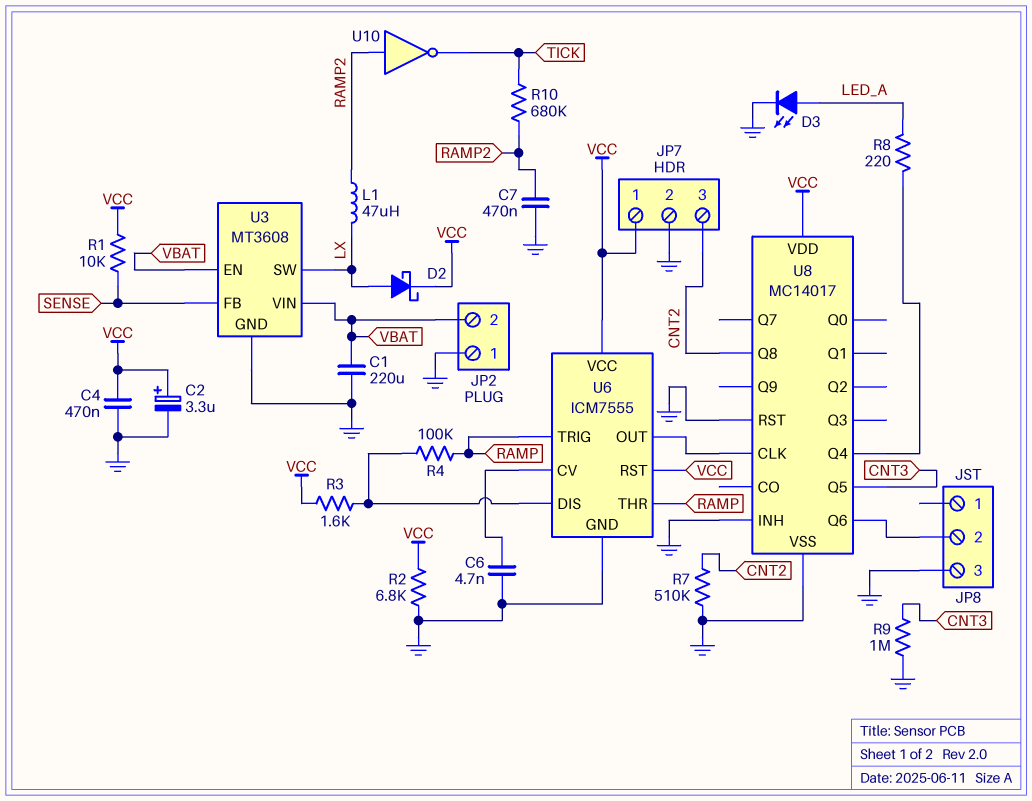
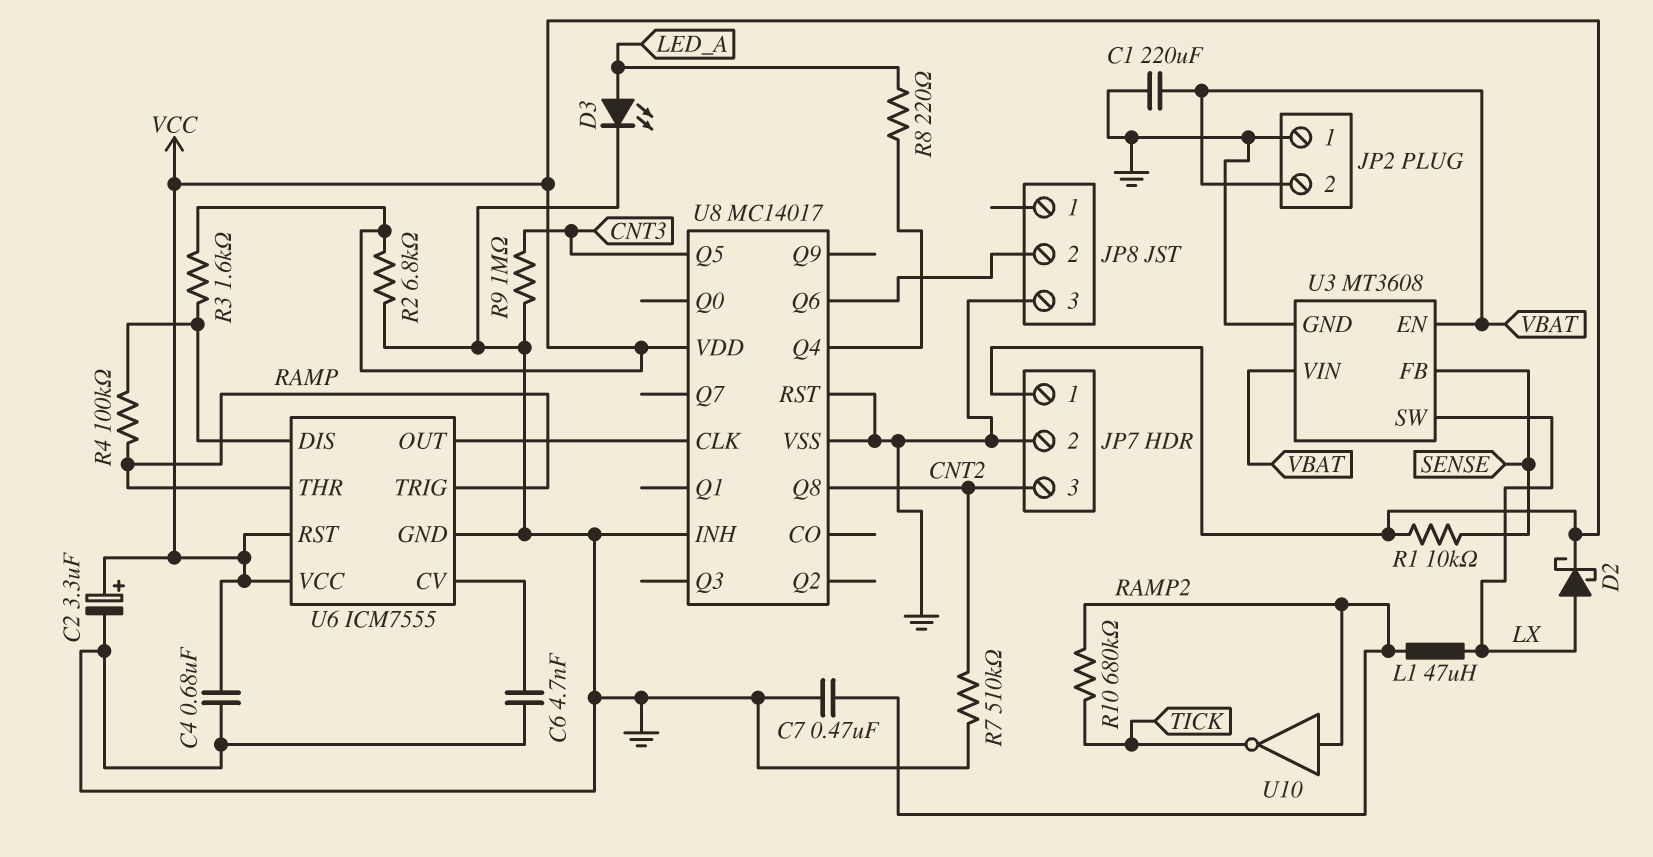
C4: 470nF (GND, VCC) -> 680nF (GND, VCC)

